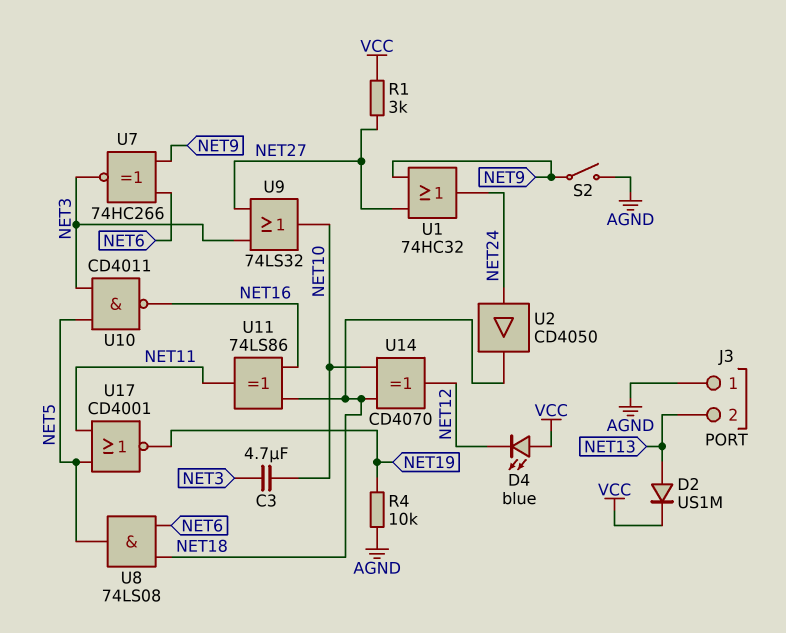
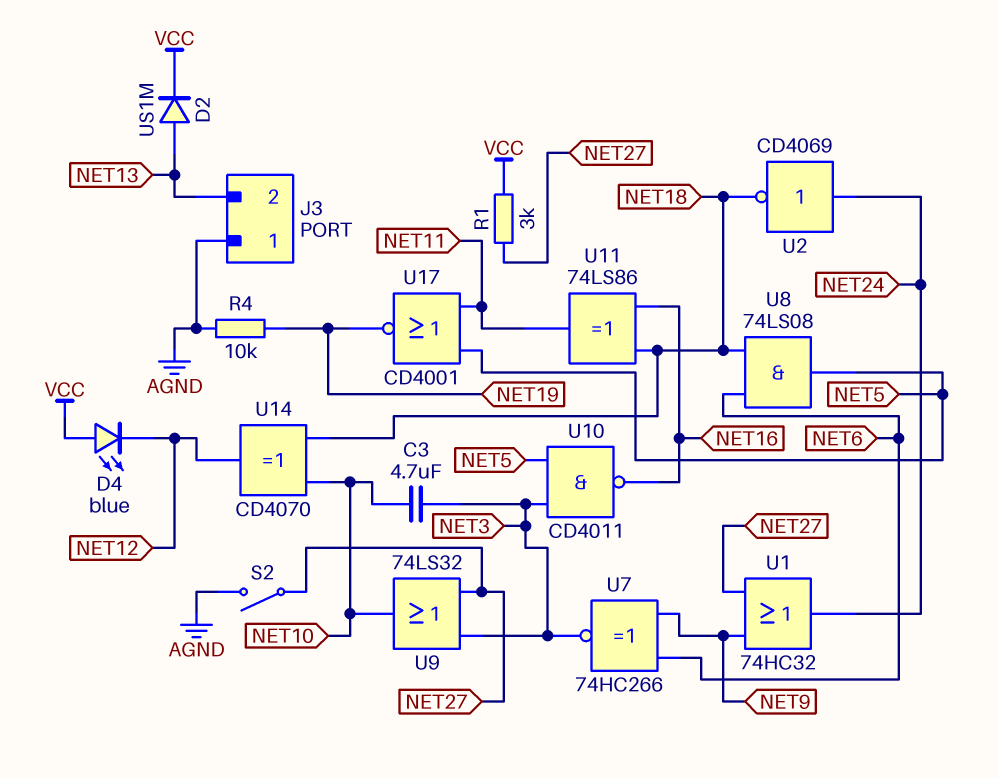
S2: switch (AGND, NET9) -> switch (AGND, NET27)
U2: buffer CD4050 (in NET24, out NET18) -> NOT CD4069 (in NET24, out NET18)

